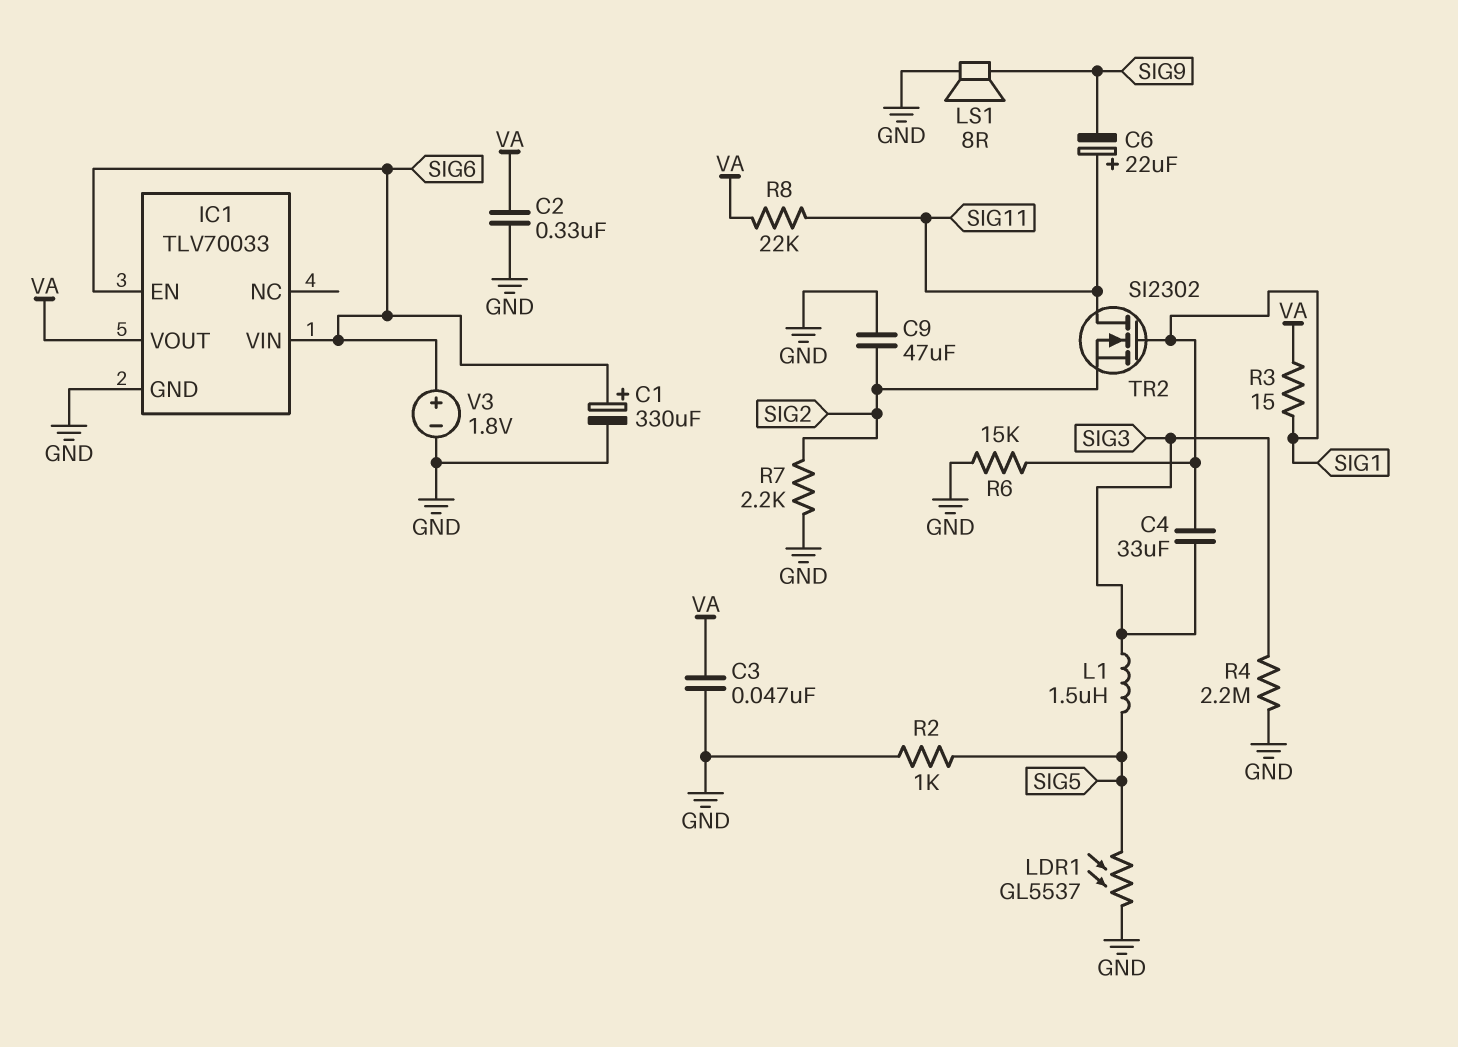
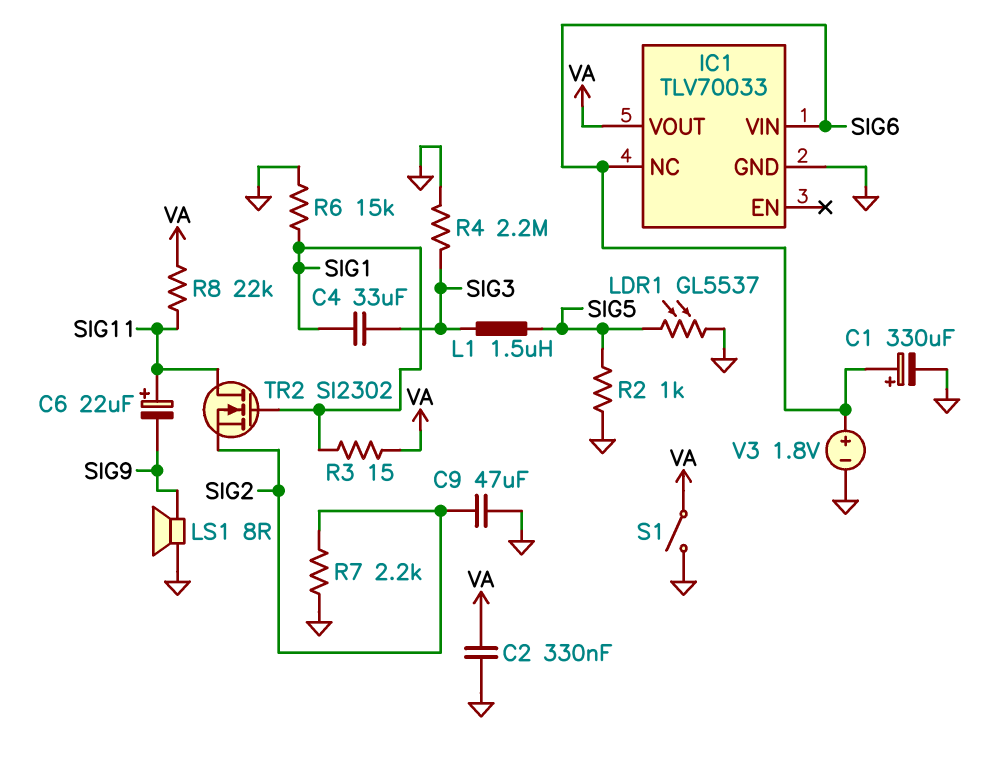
C3: 47nF (GND, VA) -> none
IC1 pin EN: SIG6 -> none
IC1 pin NC: none -> SIG6
S1: none -> switch (GND, VA)

